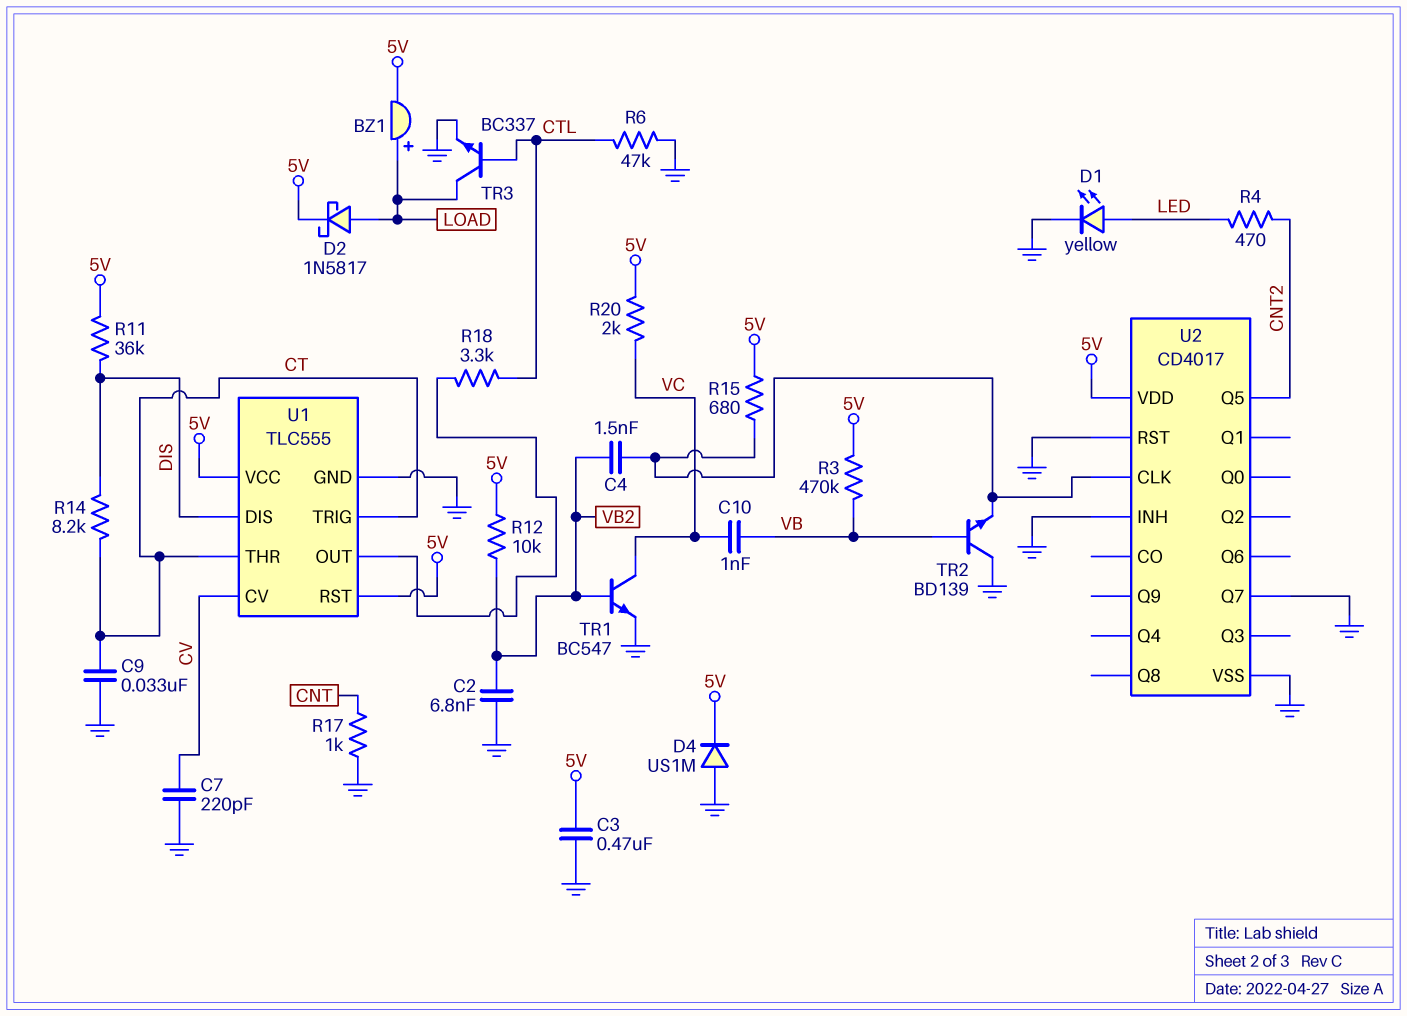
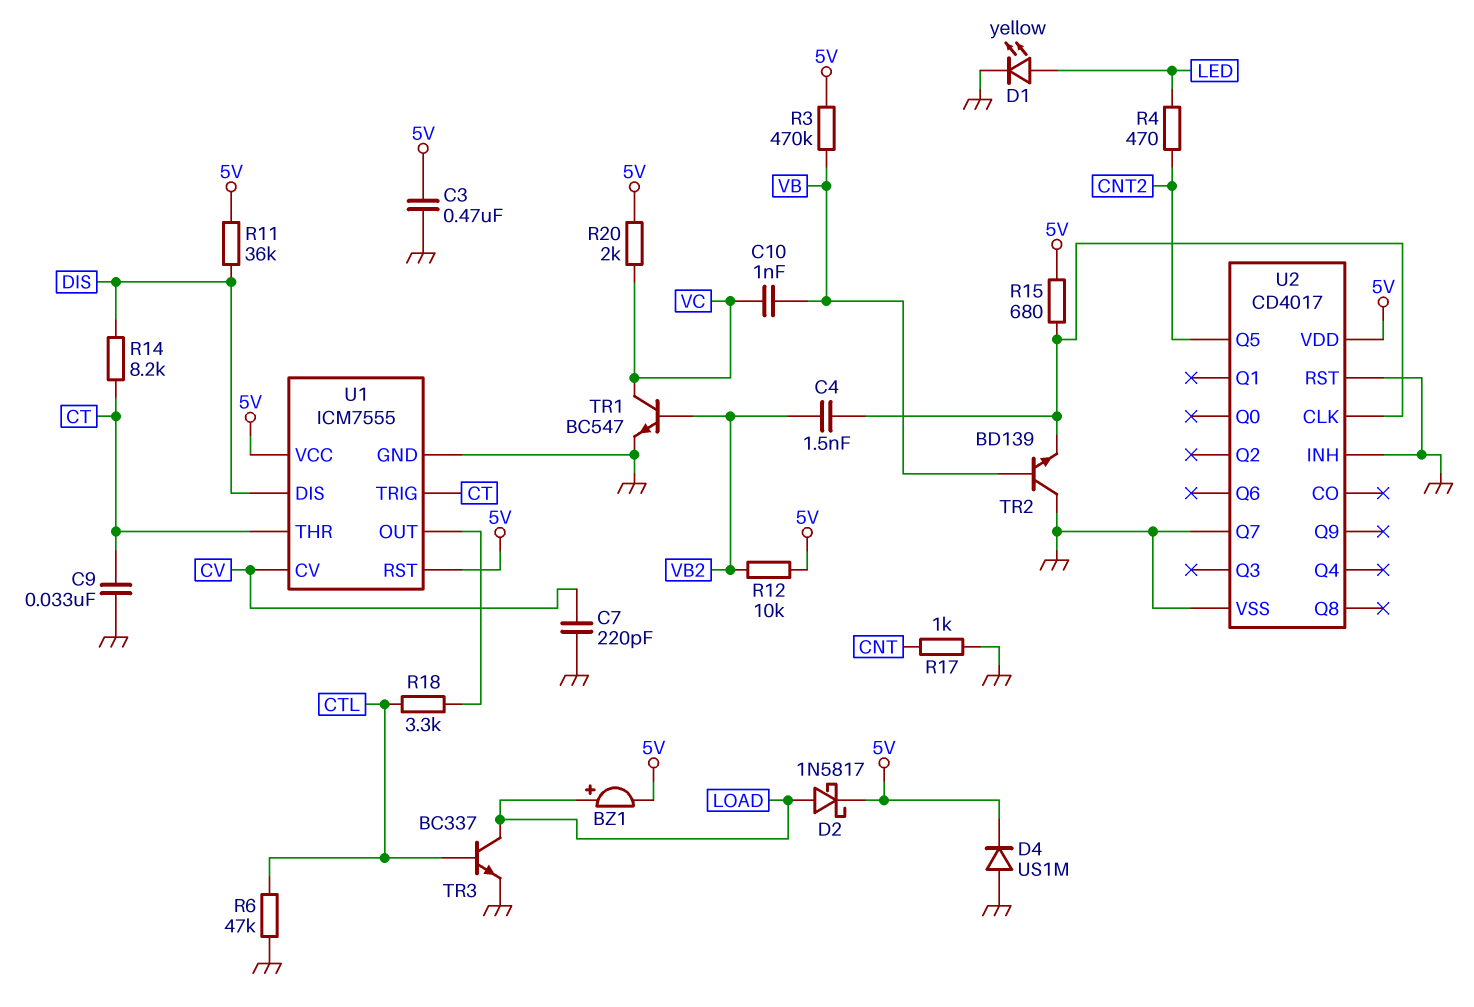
C2: 6.8nF (GND, VB2) -> none
U1: TLC555 -> ICM7555

